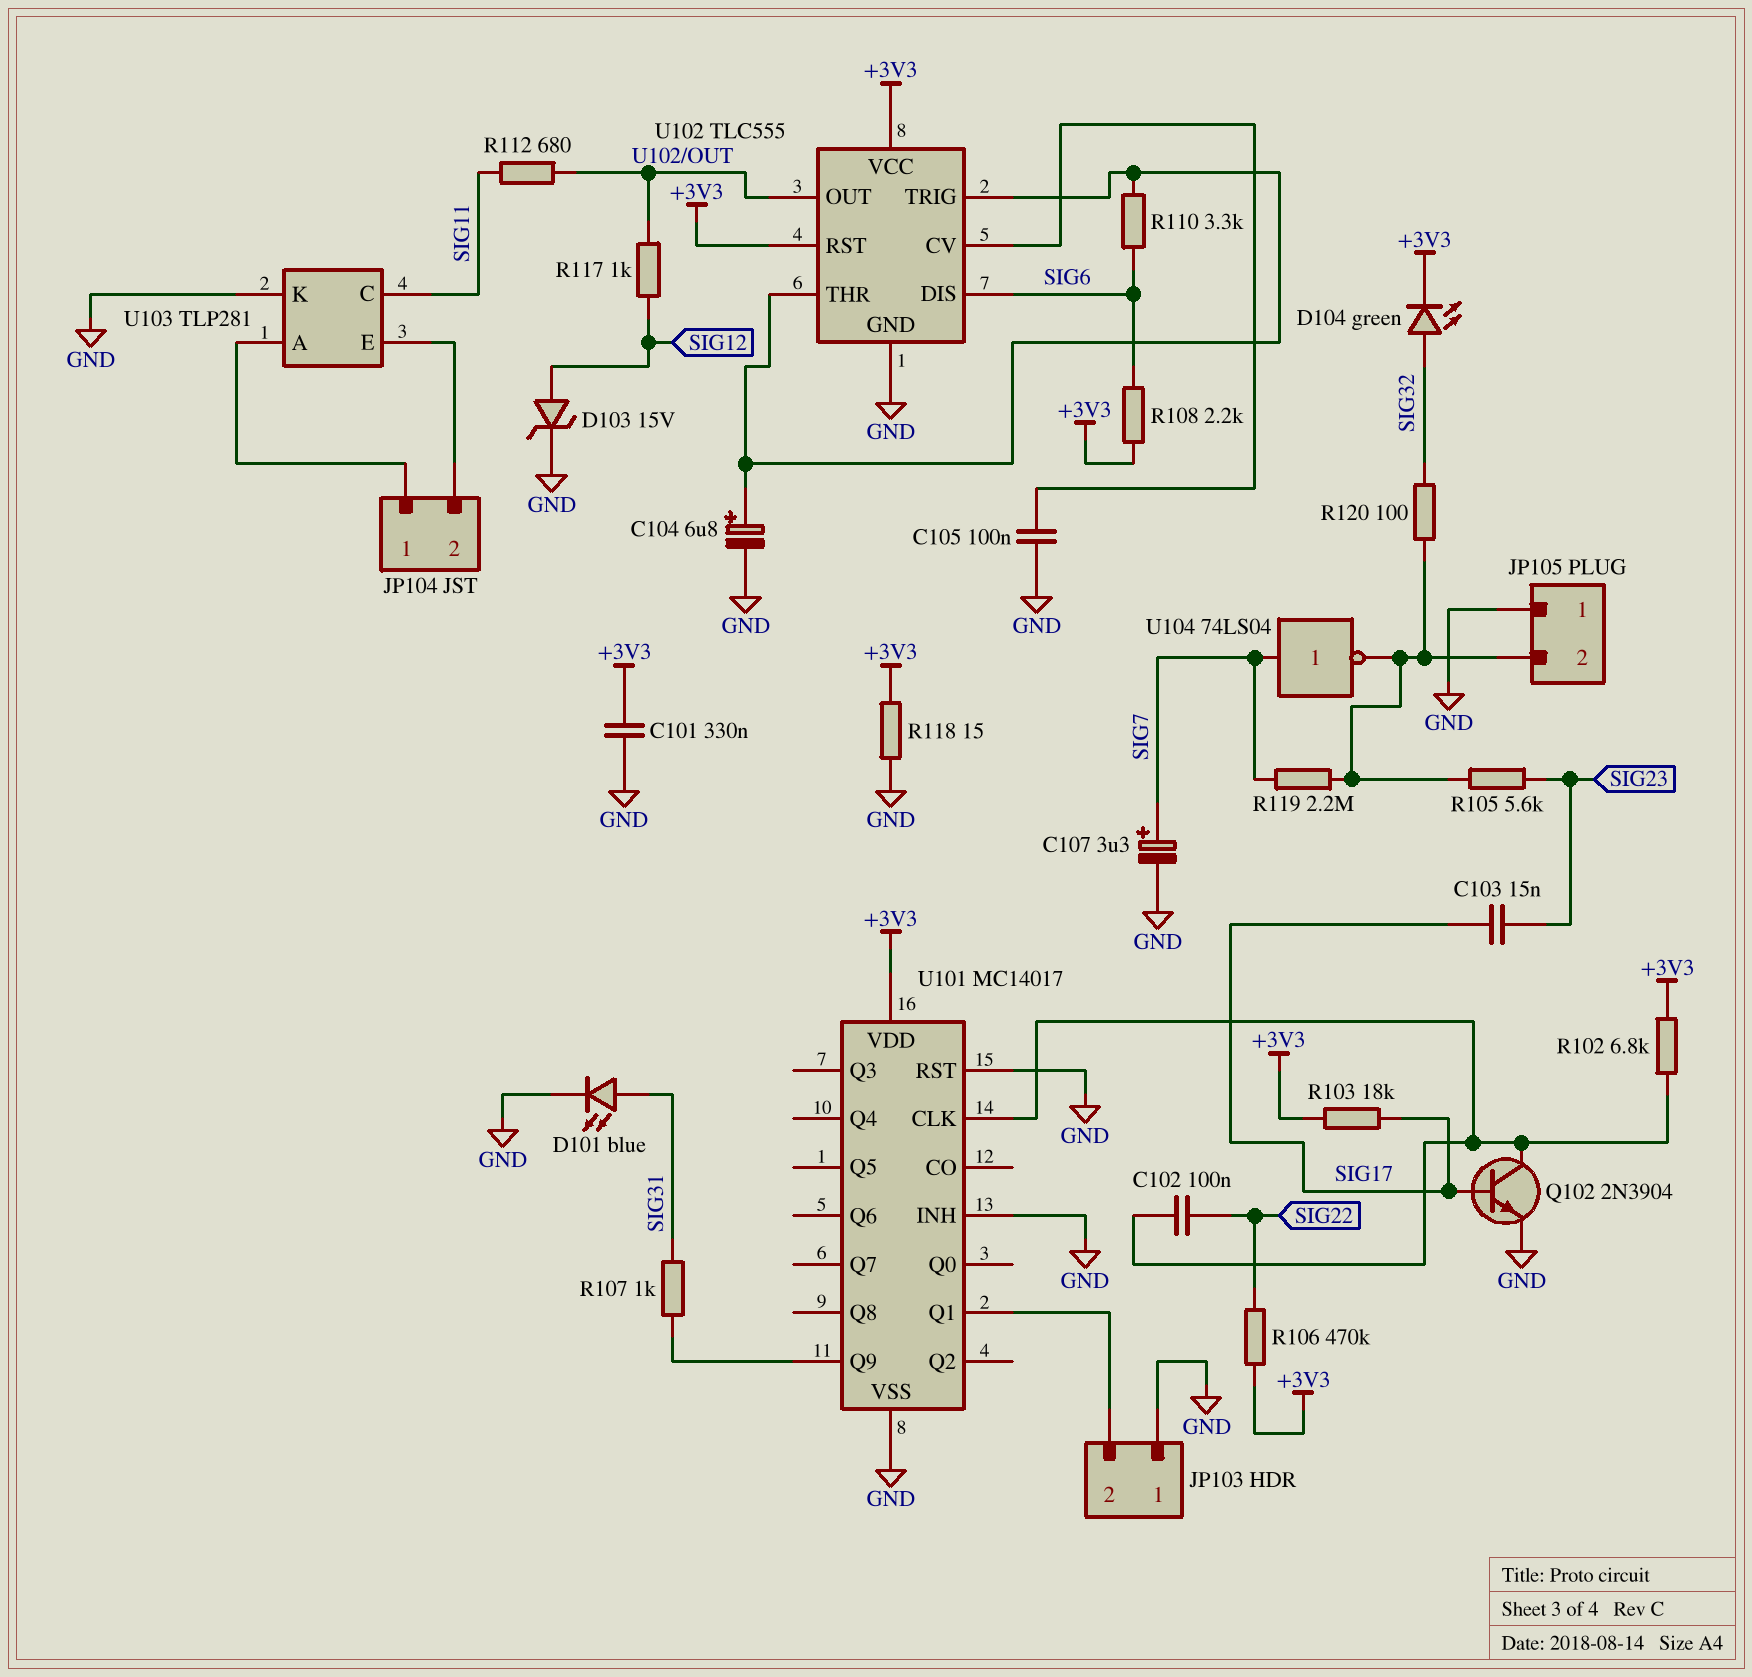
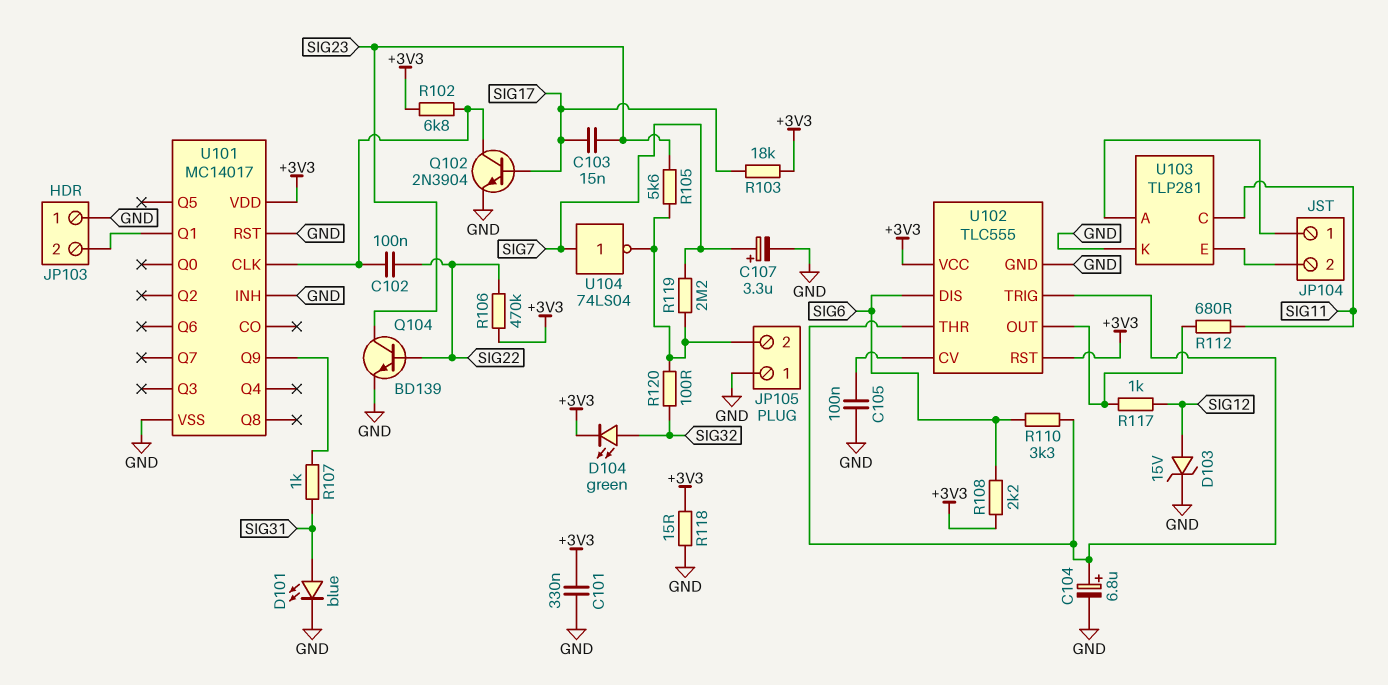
Q104: none -> NPN BD139 (B SIG22, C SIG23, E GND)

